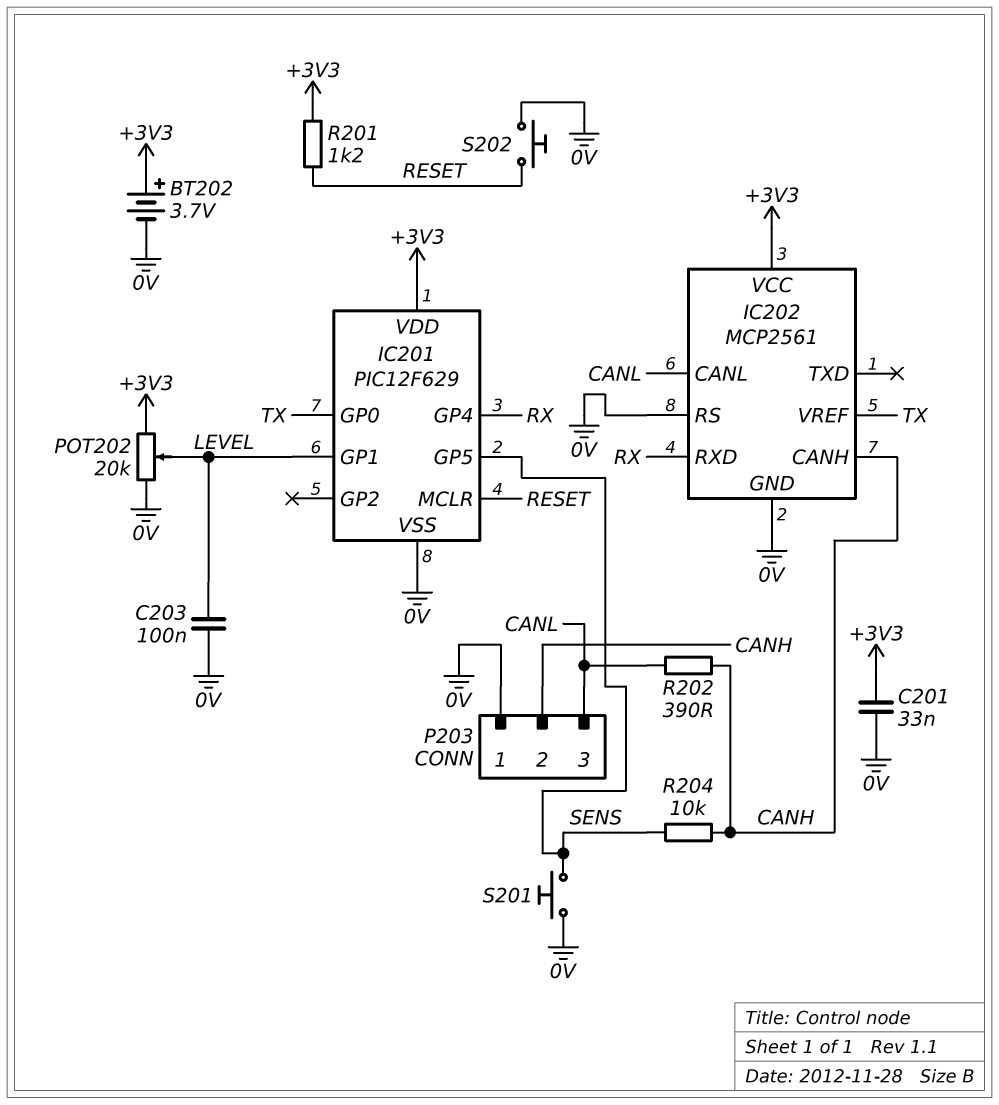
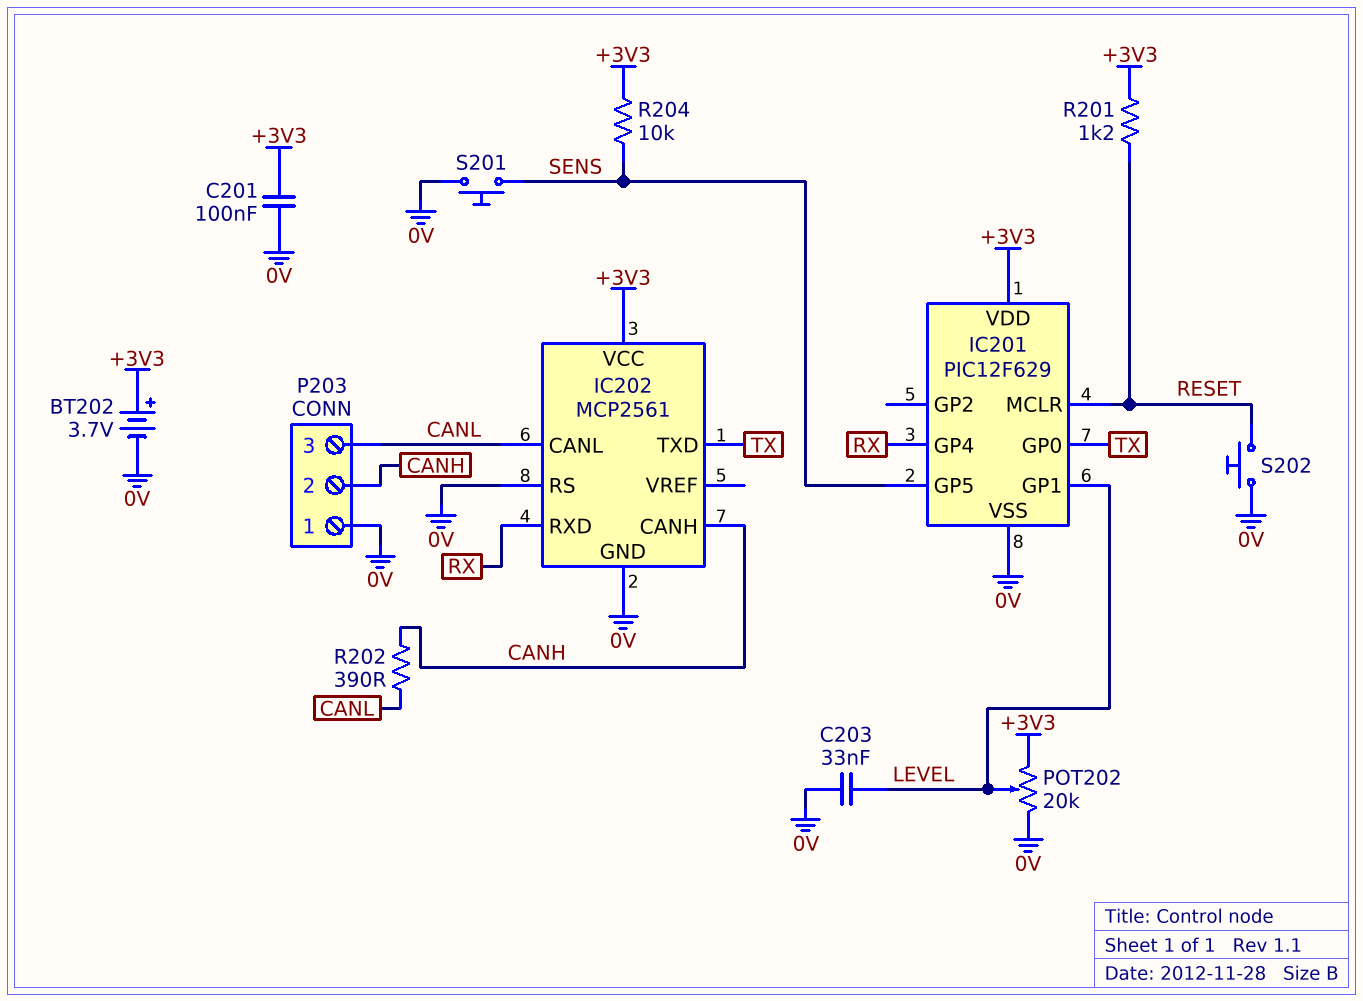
C201: 33nF (+3V3, 0V) -> 100nF (+3V3, 0V)
C203: 100nF (0V, LEVEL) -> 33nF (0V, LEVEL)
IC202 pin TXD: none -> TX
IC202 pin VREF: TX -> none
R204: 10k (CANH, SENS) -> 10k (+3V3, SENS)

